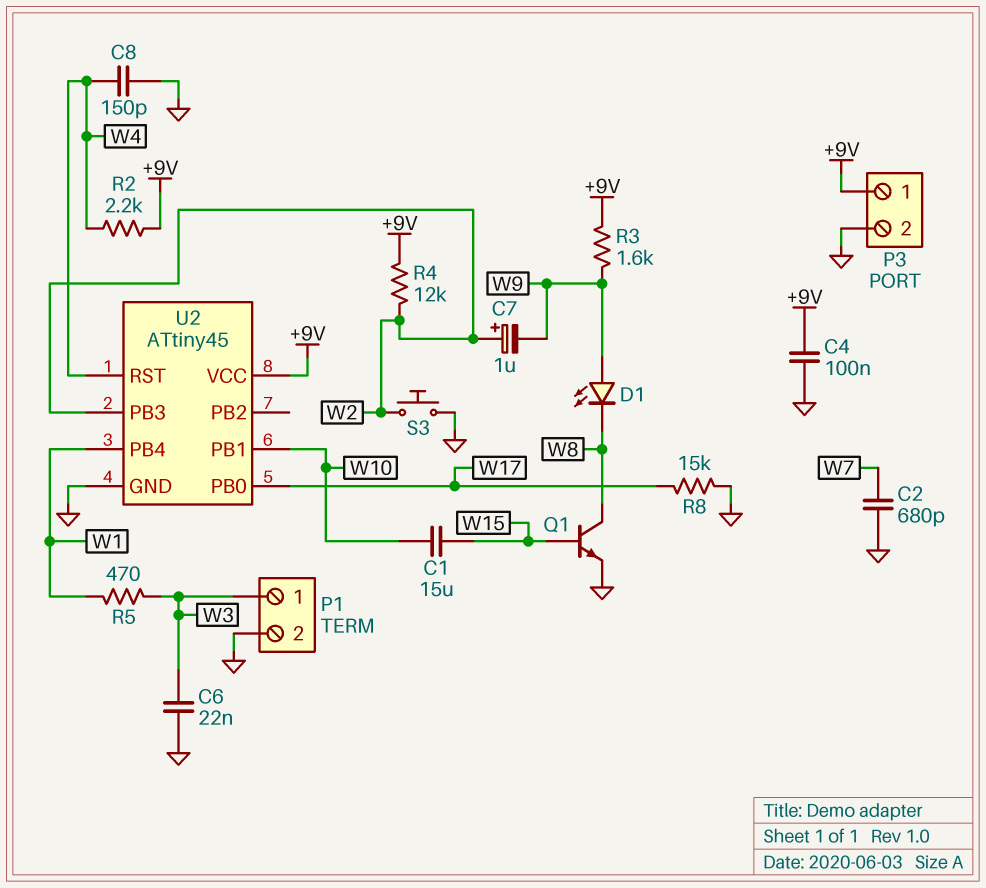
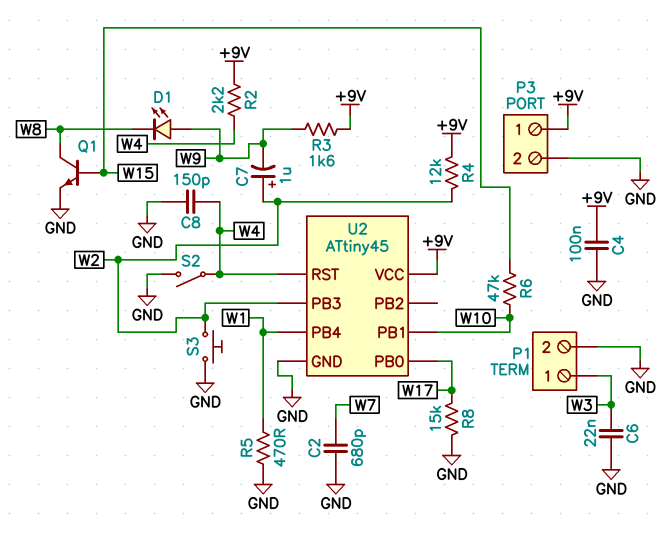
C1: 15uF (W10, W15) -> none
R5: 470 (W1, W3) -> 470 (GND, W1)
R6: none -> 47k (W10, W15)
S2: none -> switch (GND, W4)

